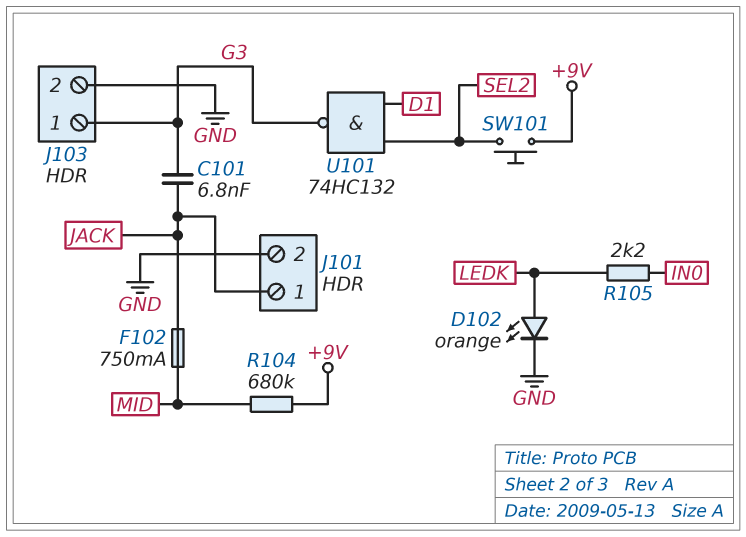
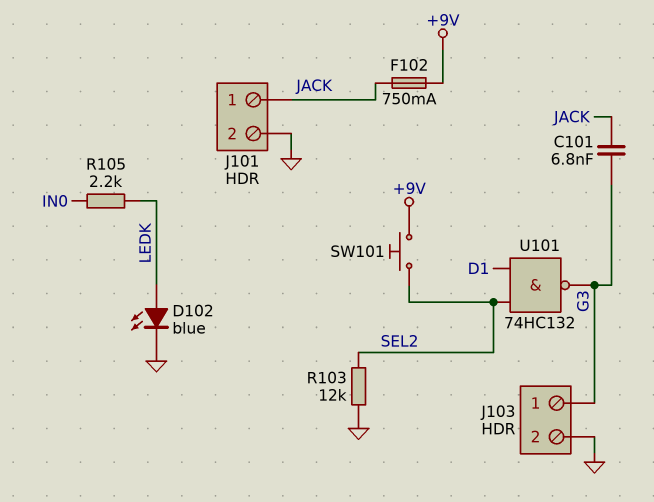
D102: LED orange (A LEDK, K GND) -> LED blue (A LEDK, K GND)
F102: 750mA (JACK, MID) -> 750mA (+9V, JACK)
R103: none -> 12k (GND, SEL2)
R104: 680k (+9V, MID) -> none

